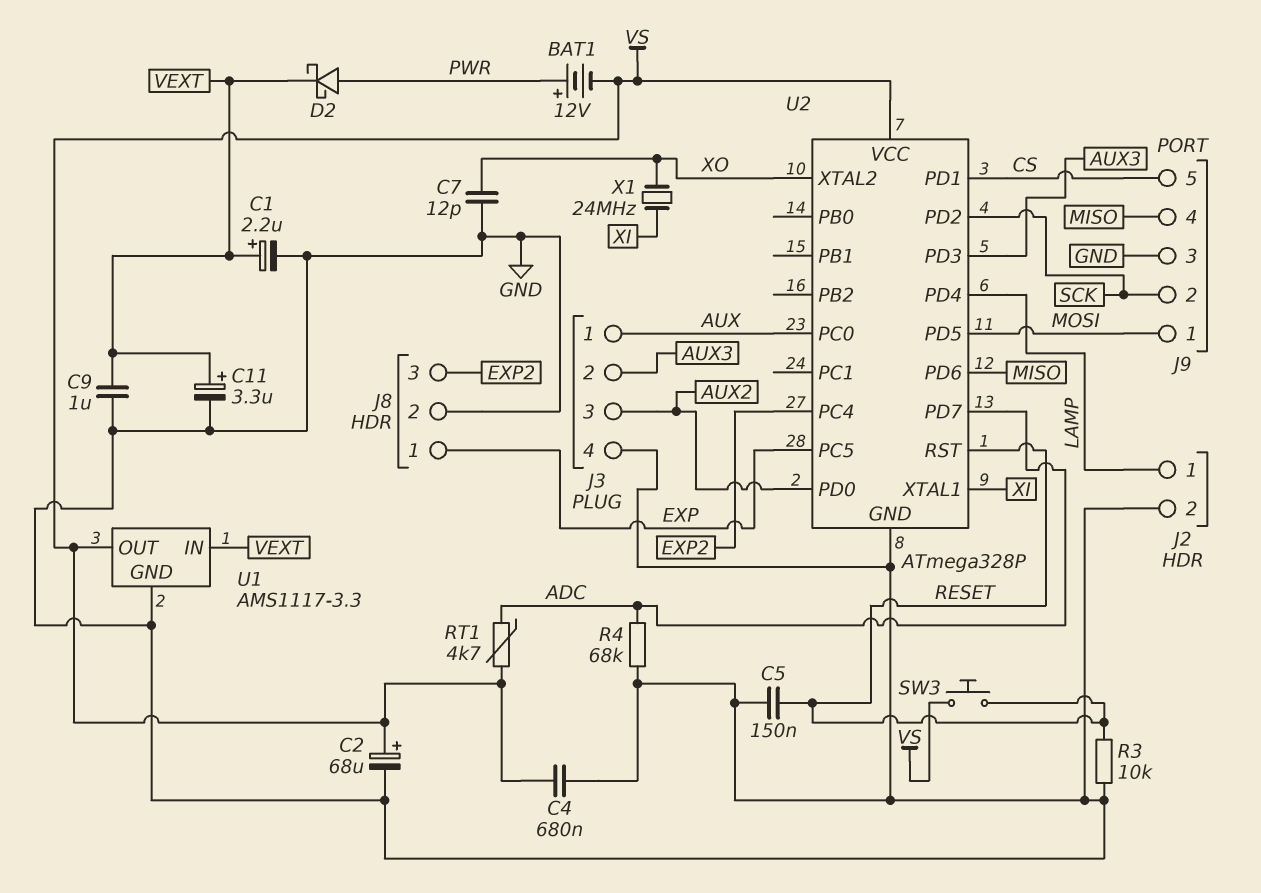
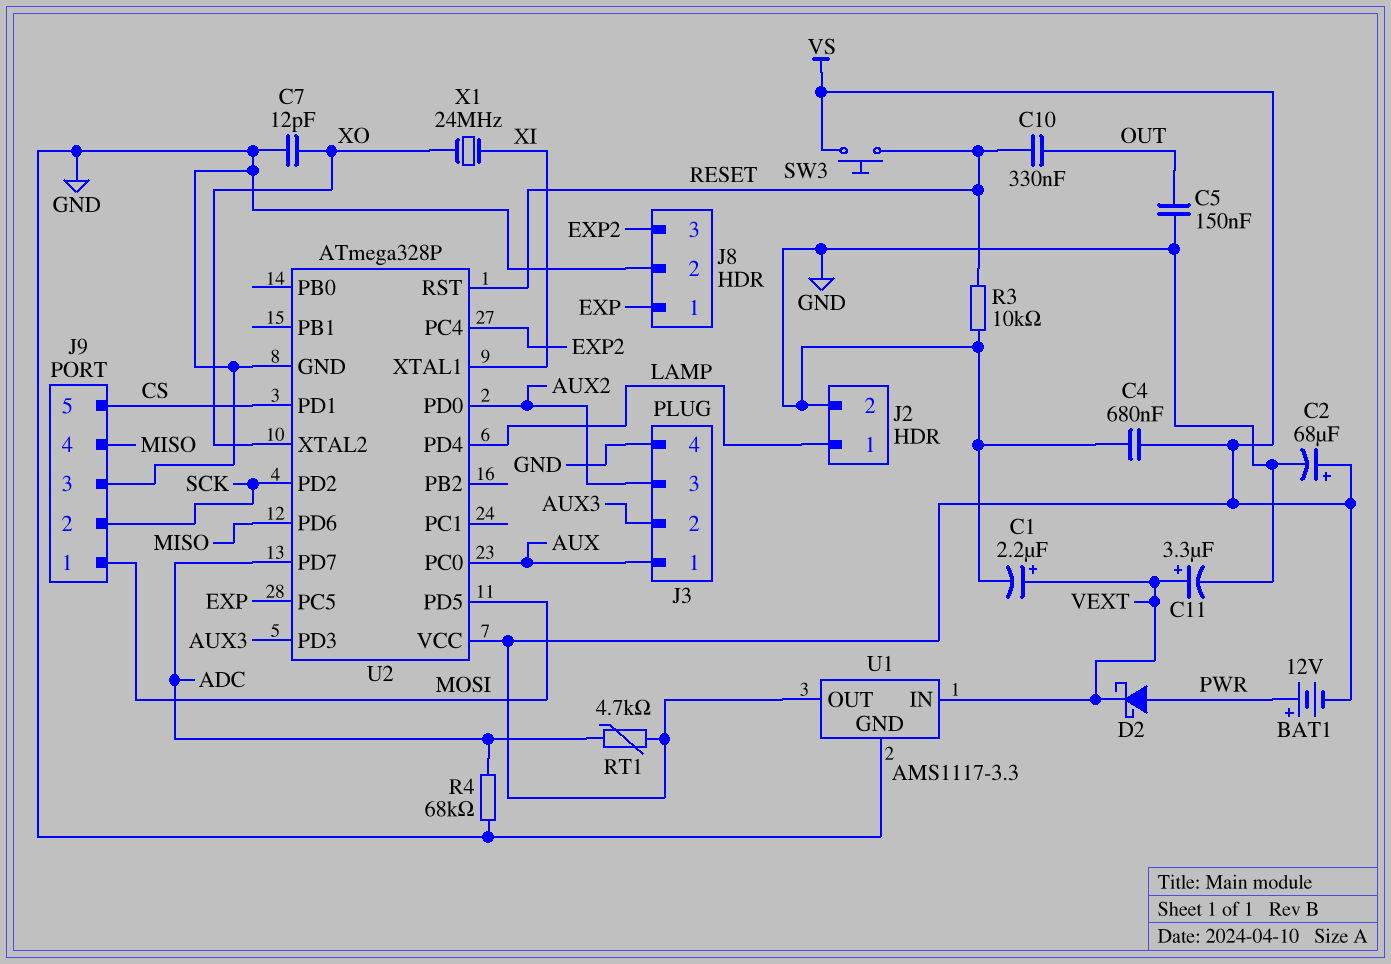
C5: 150nF (GND, RESET) -> 150nF (GND, OUT)
C9: 1uF (GND, VEXT) -> none
C10: none -> 330nF (OUT, RESET)

